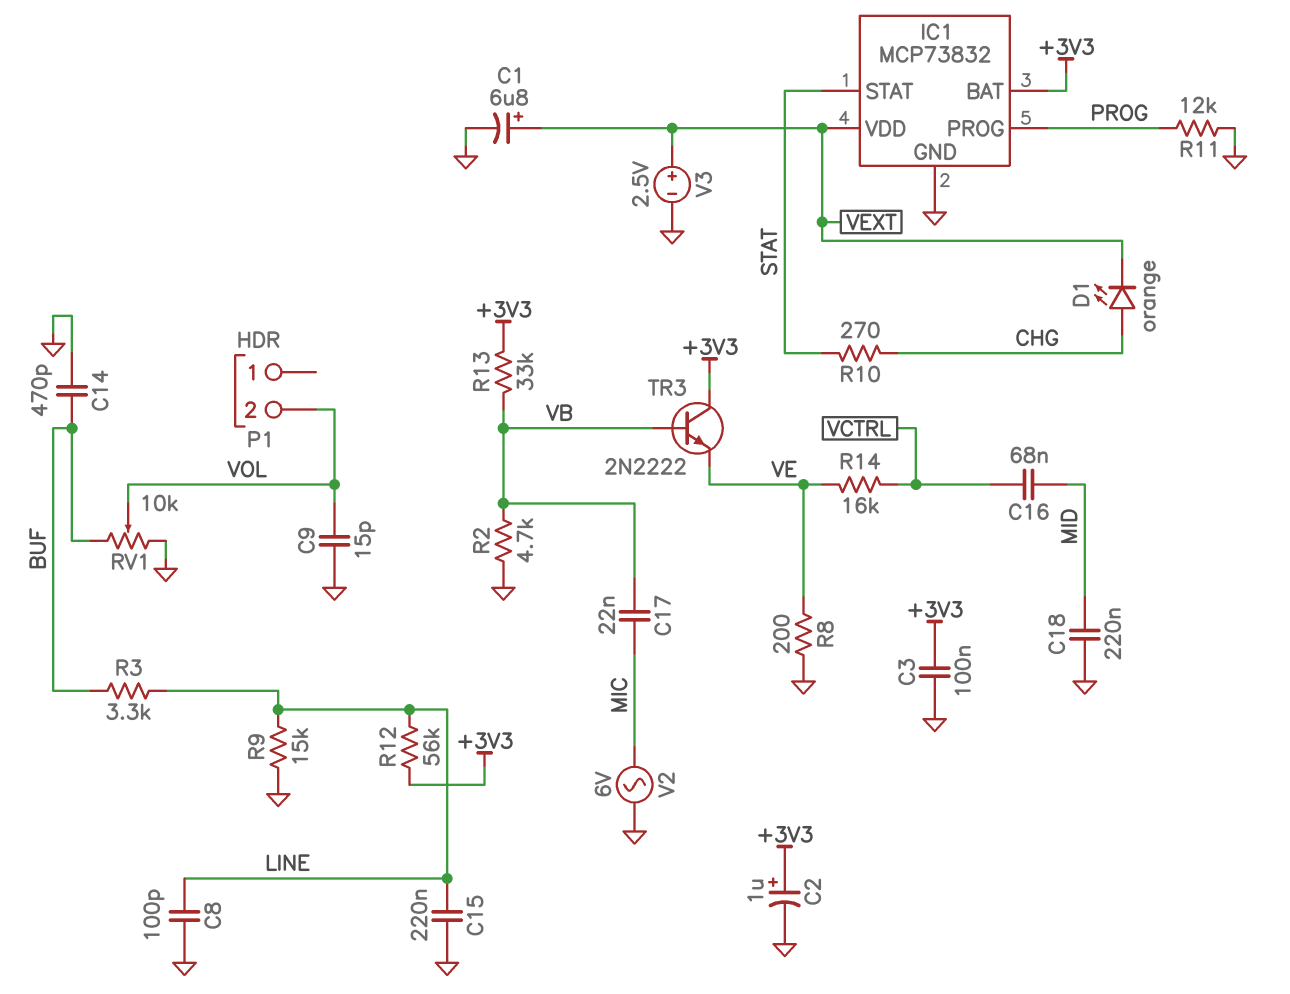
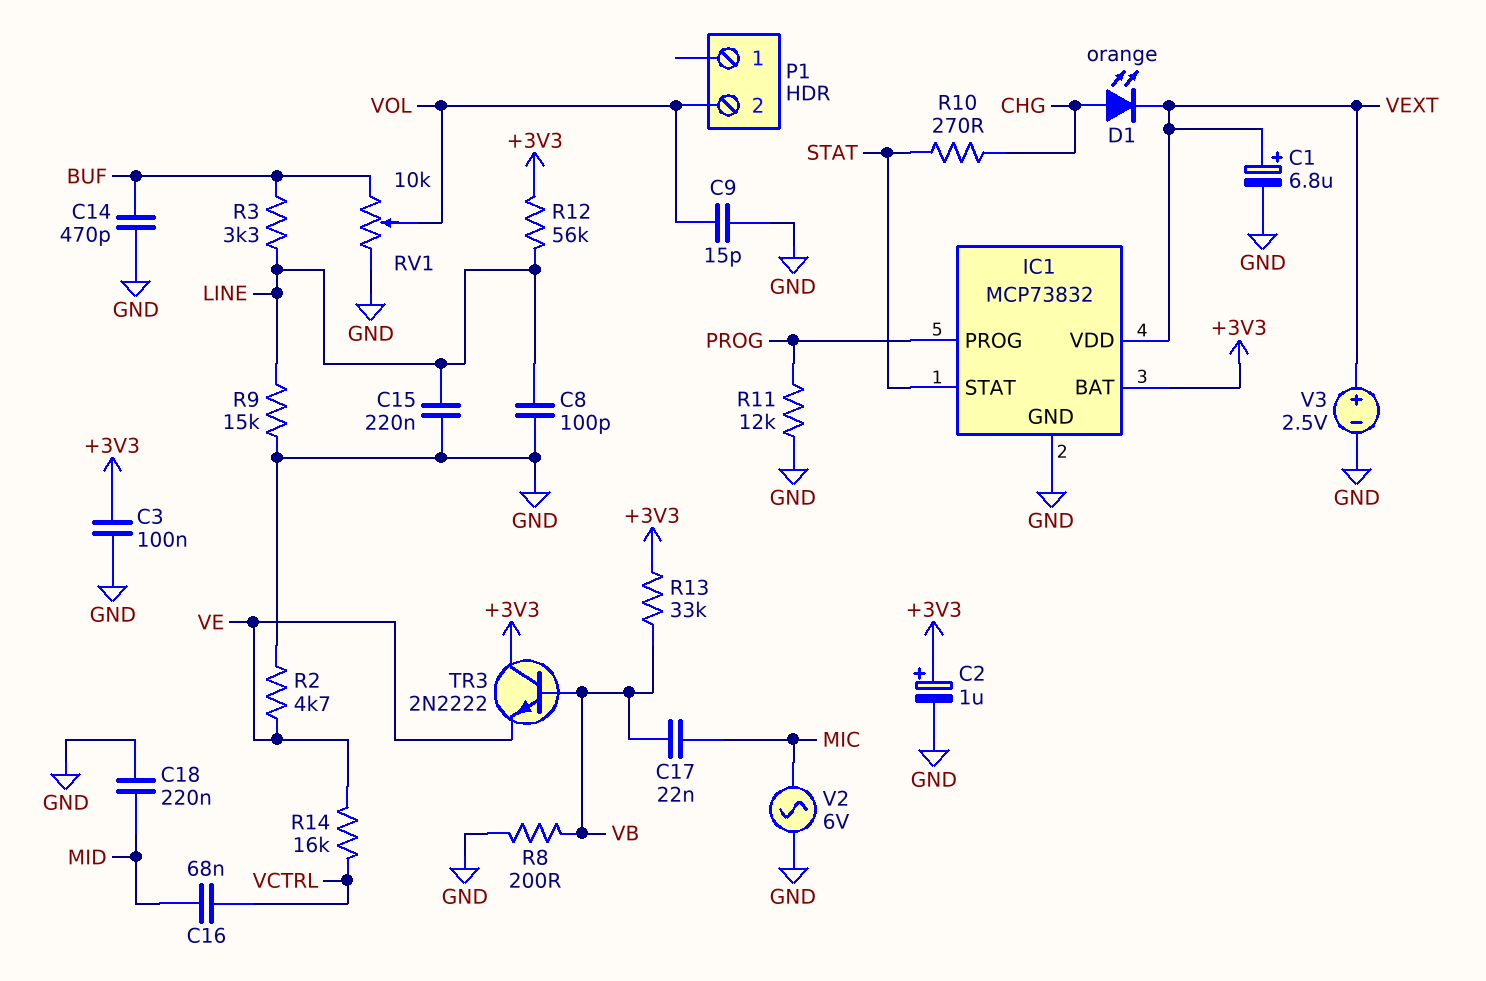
R2: 4.7k (GND, VB) -> 4.7k (GND, VE)
R8: 200 (GND, VE) -> 200 (GND, VB)

